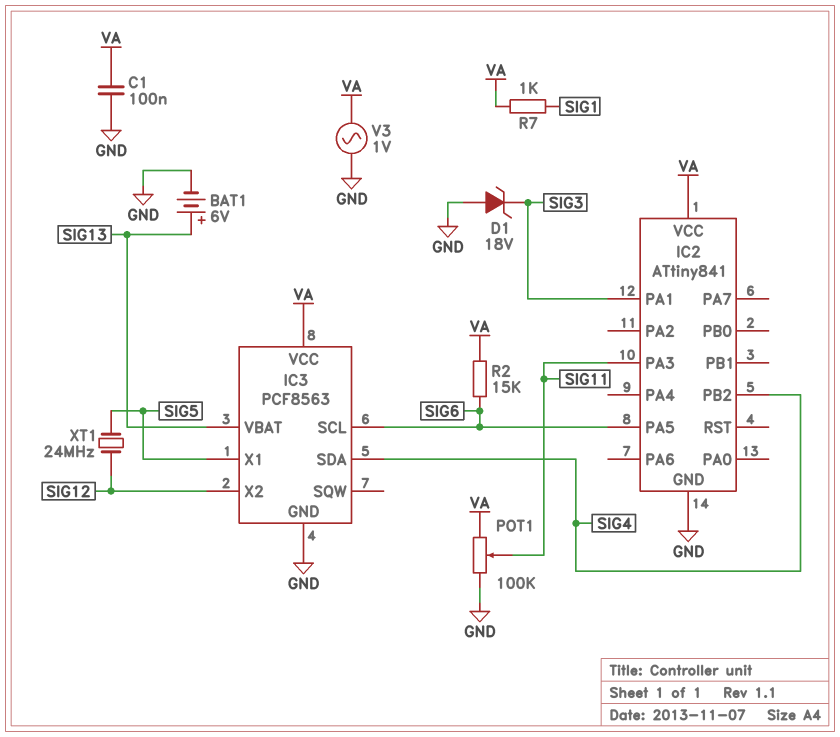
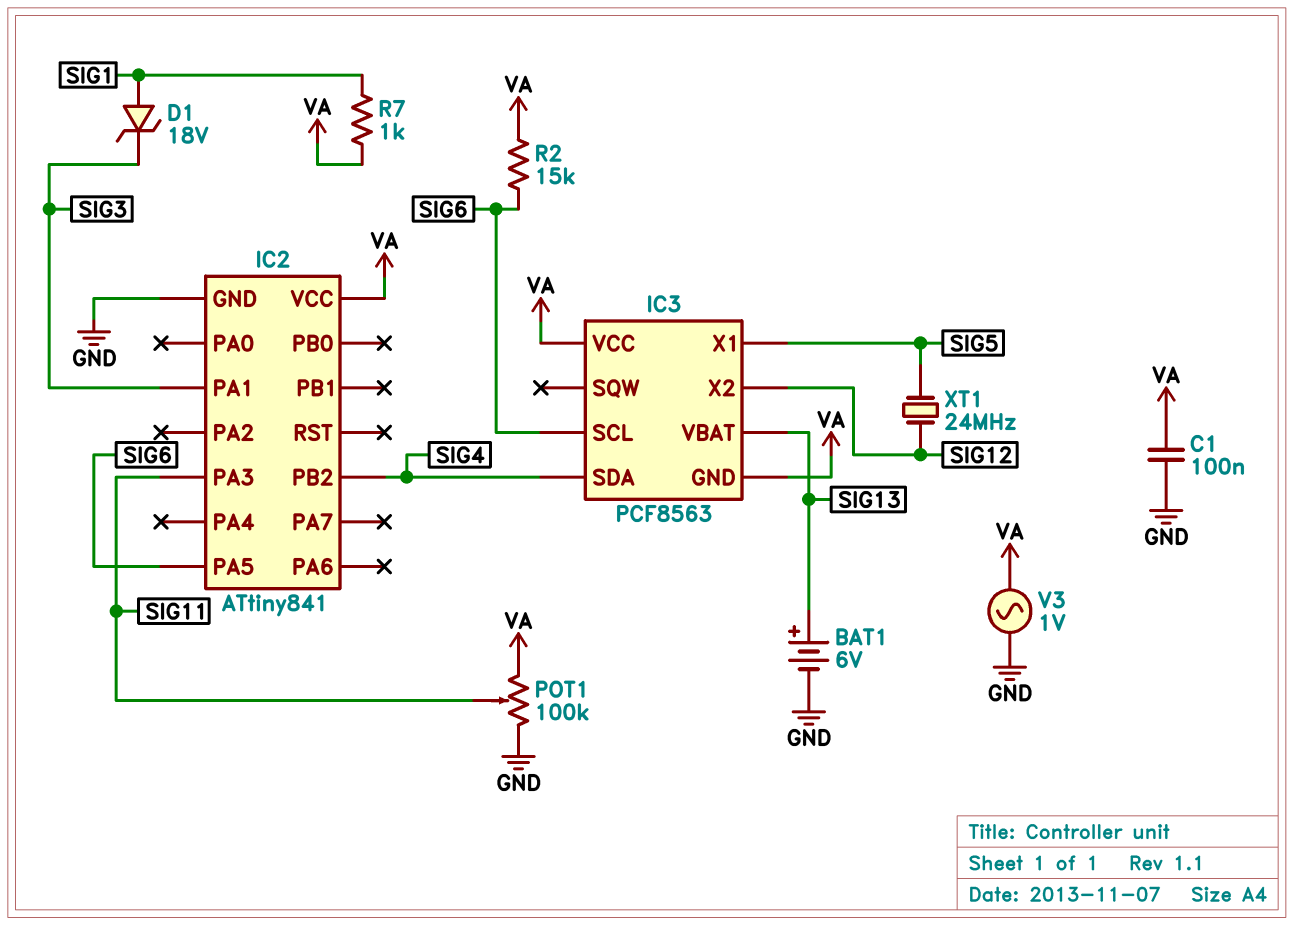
D1: zener 18V (A GND, K SIG3) -> zener 18V (A SIG1, K SIG3)
IC3 pin GND: GND -> VA

